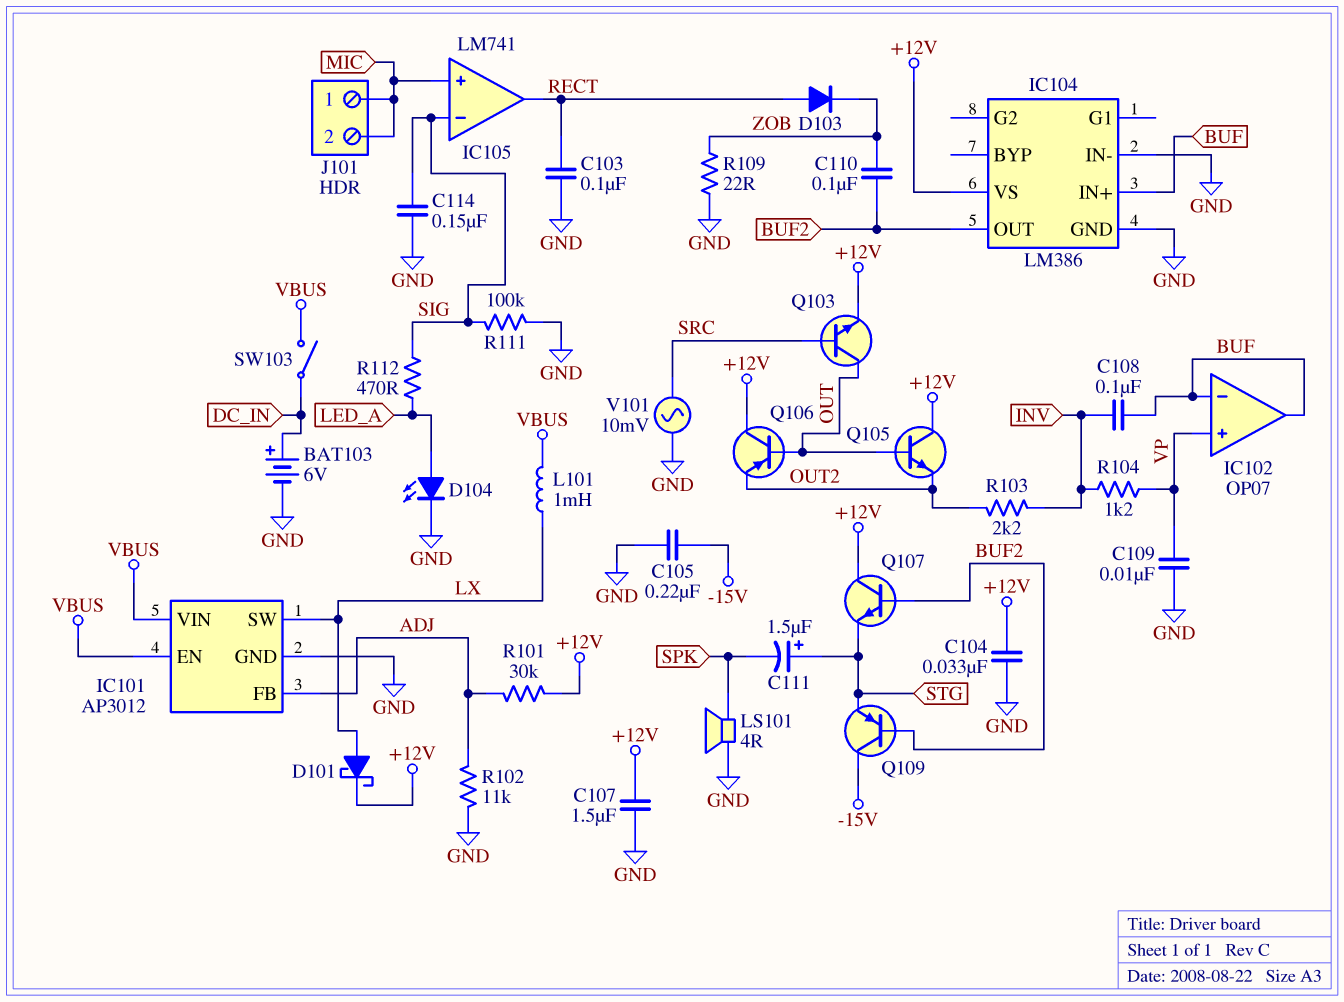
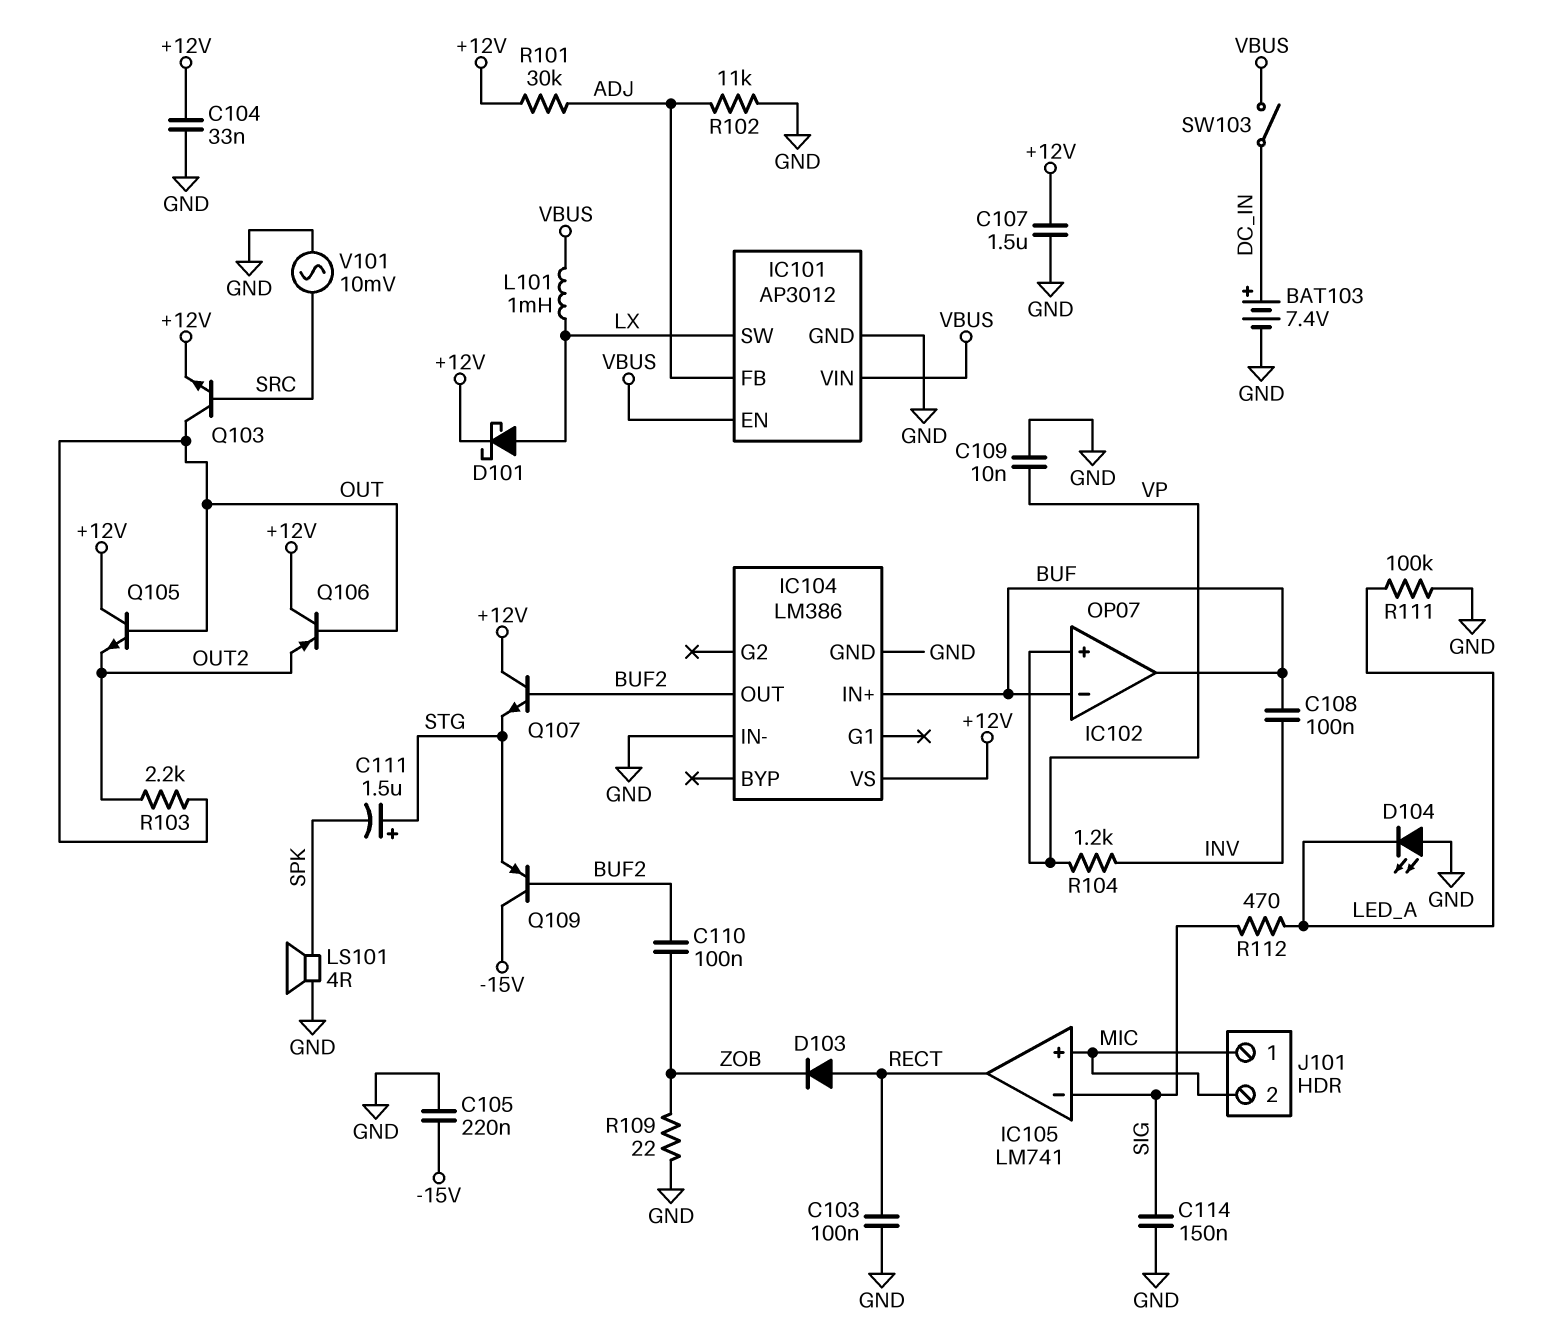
BAT103: 6V (plus DC_IN, minus GND) -> 7.4V (plus DC_IN, minus GND)
D104: LED (A LED_A, K GND) -> LED (A GND, K LED_A)
R103: 2.2k (INV, OUT2) -> 2.2k (OUT, OUT2)
R111: 100k (GND, SIG) -> 100k (GND, LED_A)

